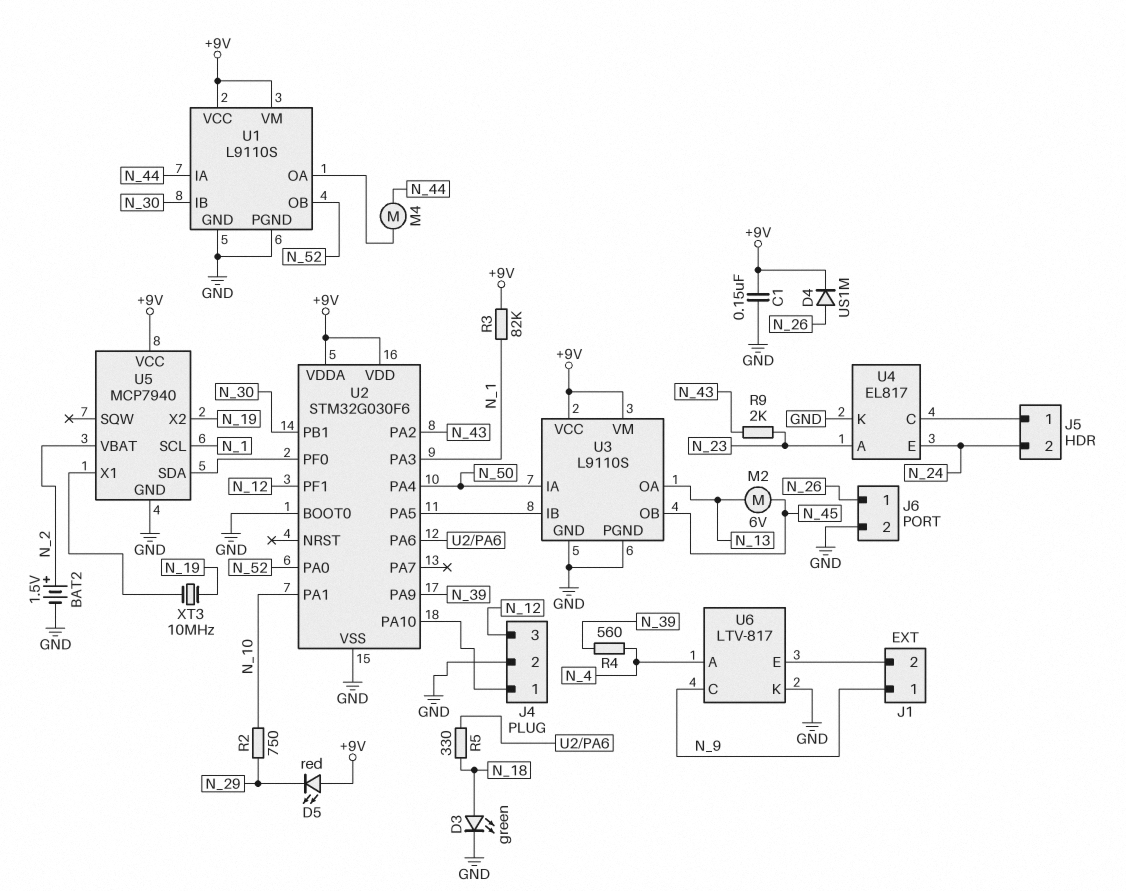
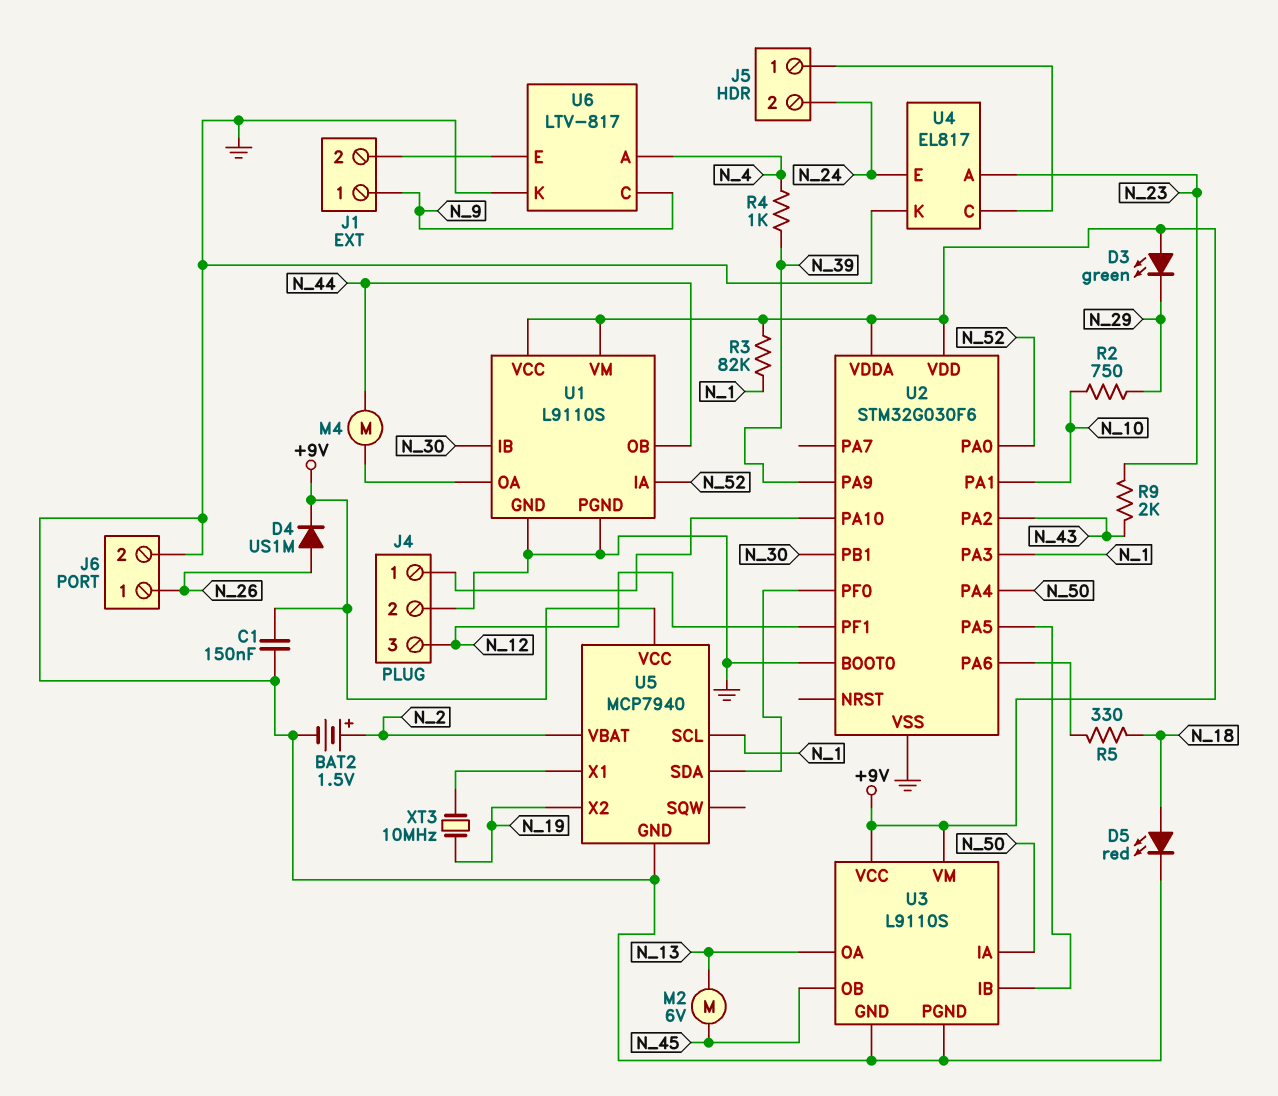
D3: LED green (A N_18, K GND) -> LED green (A +9V, K N_29)
D5: LED red (A +9V, K N_29) -> LED red (A N_18, K GND)
R4: 560 (N_4, N_39) -> 1k (N_4, N_39)
U1 pin IA: N_44 -> N_52
U1 pin OB: N_52 -> N_44

